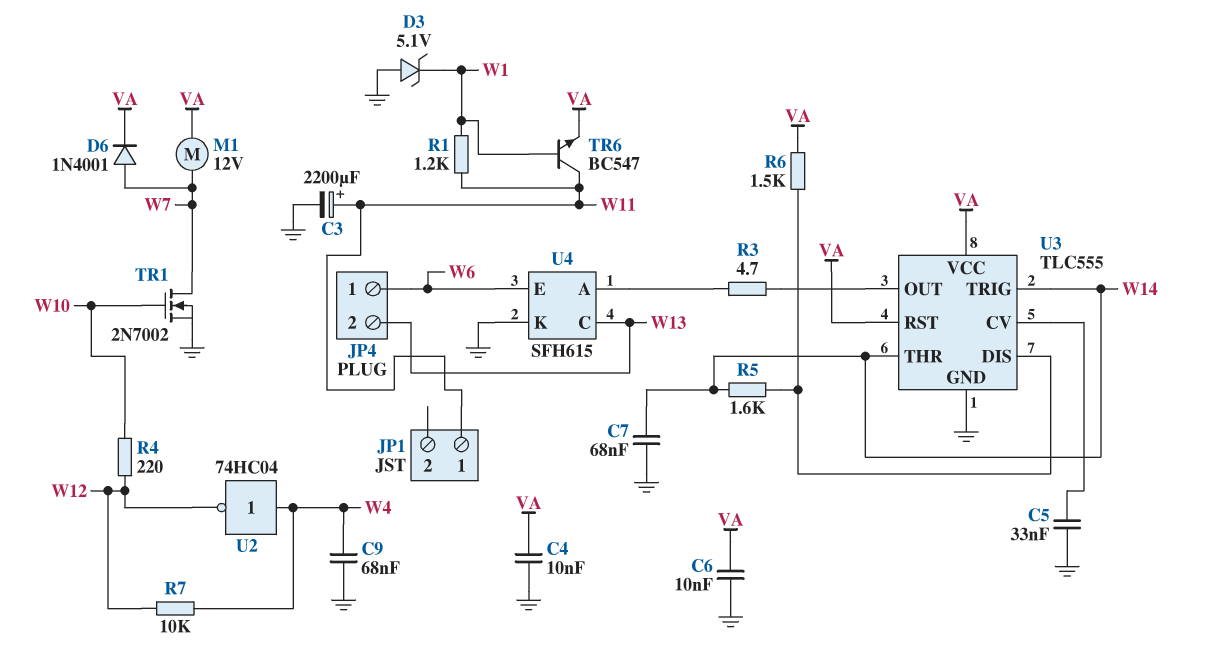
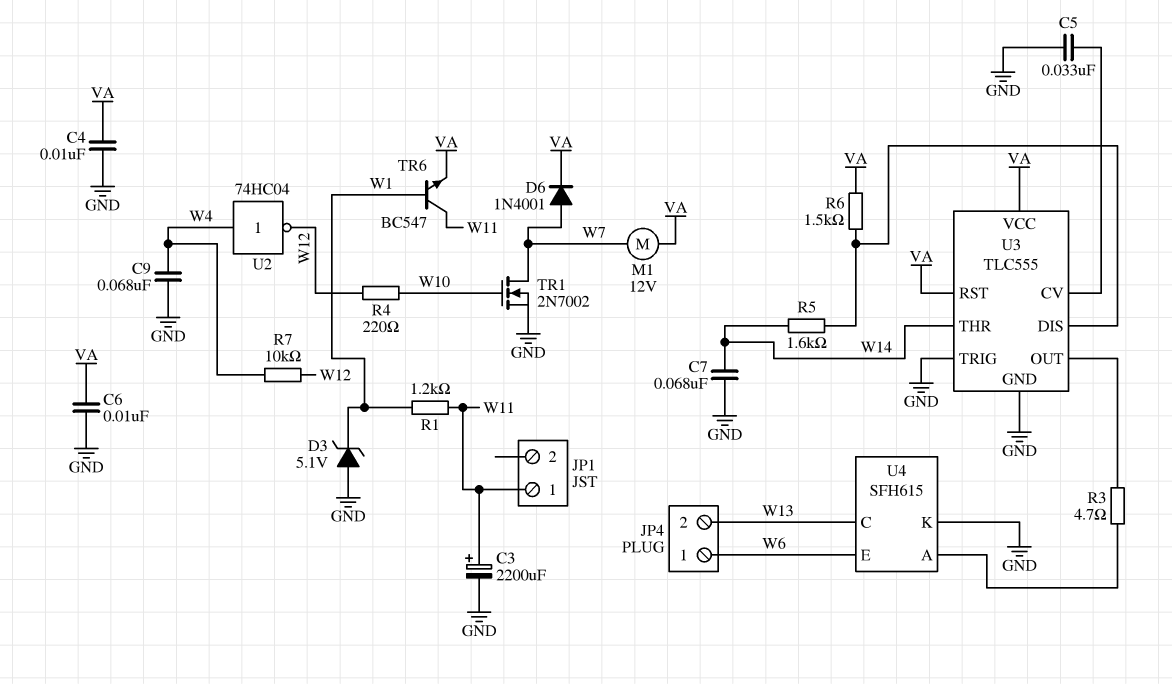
U3 pin TRIG: W14 -> GND

